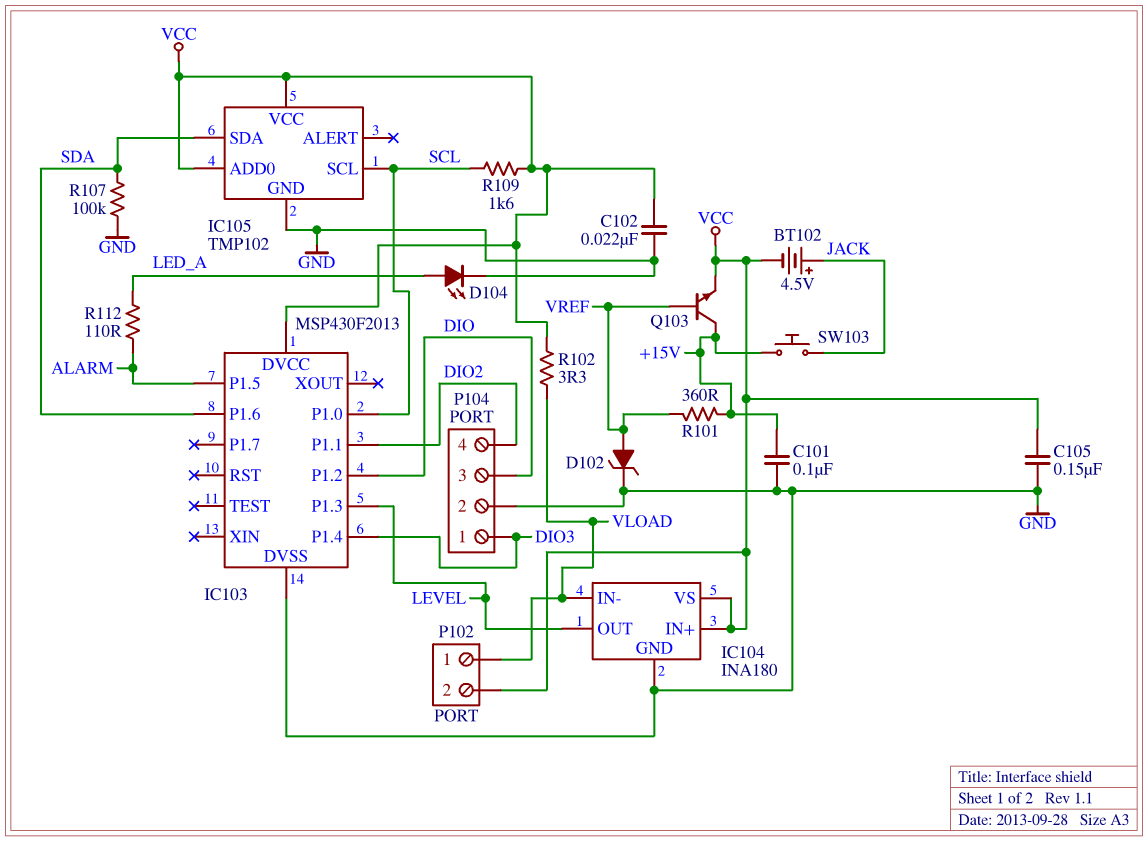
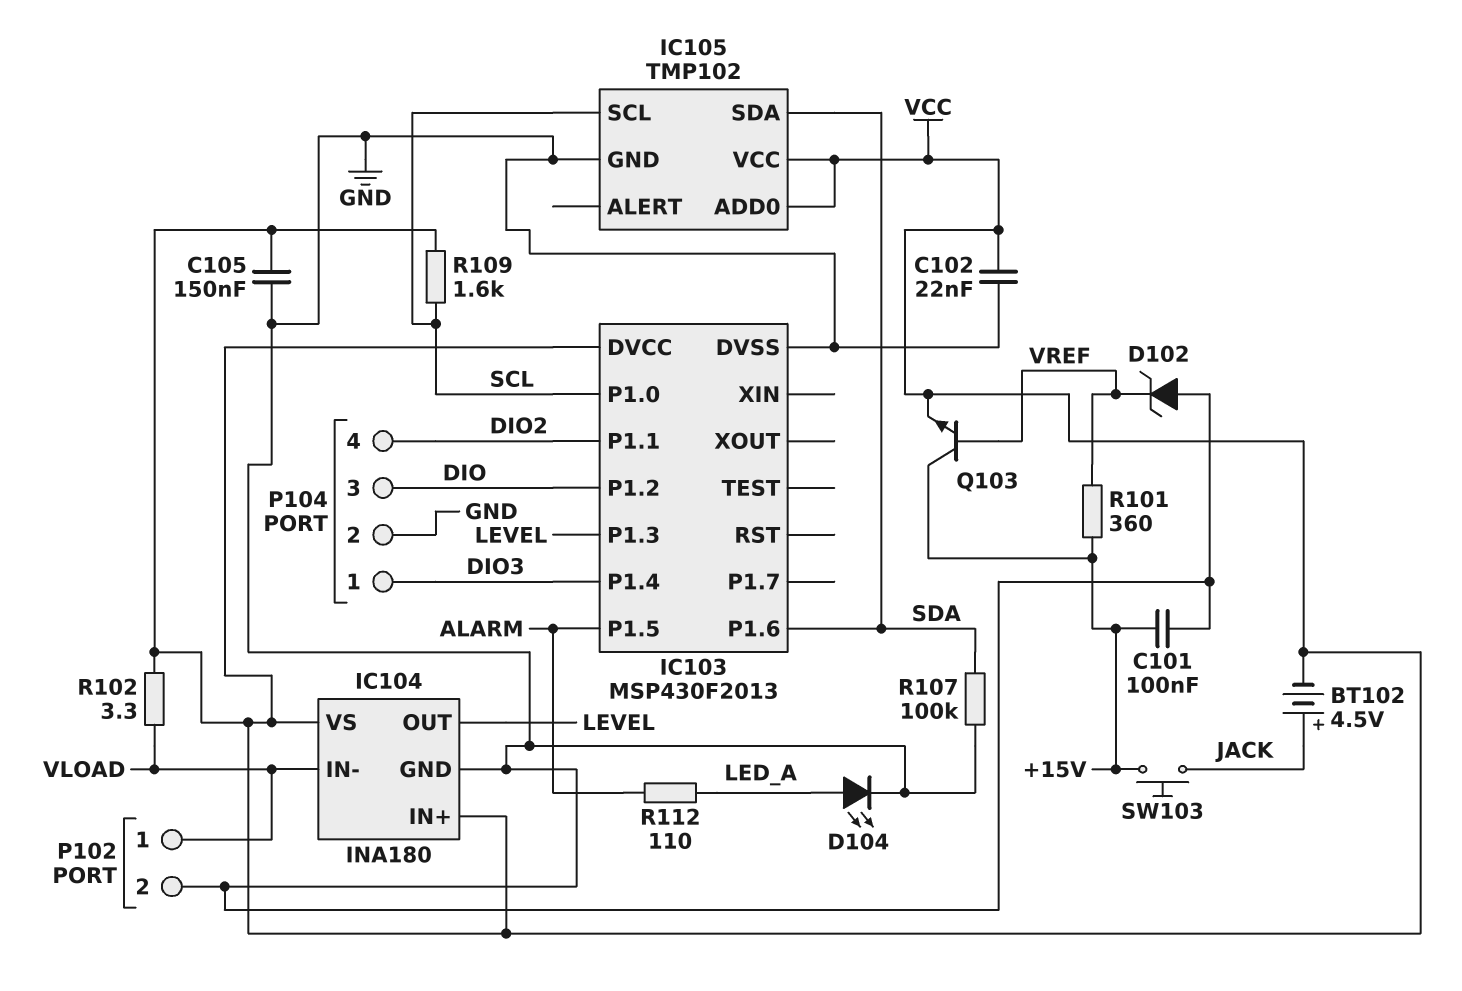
D102: zener (A VREF, K GND) -> zener (A GND, K VREF)
P102 pin 2: VCC -> GND

